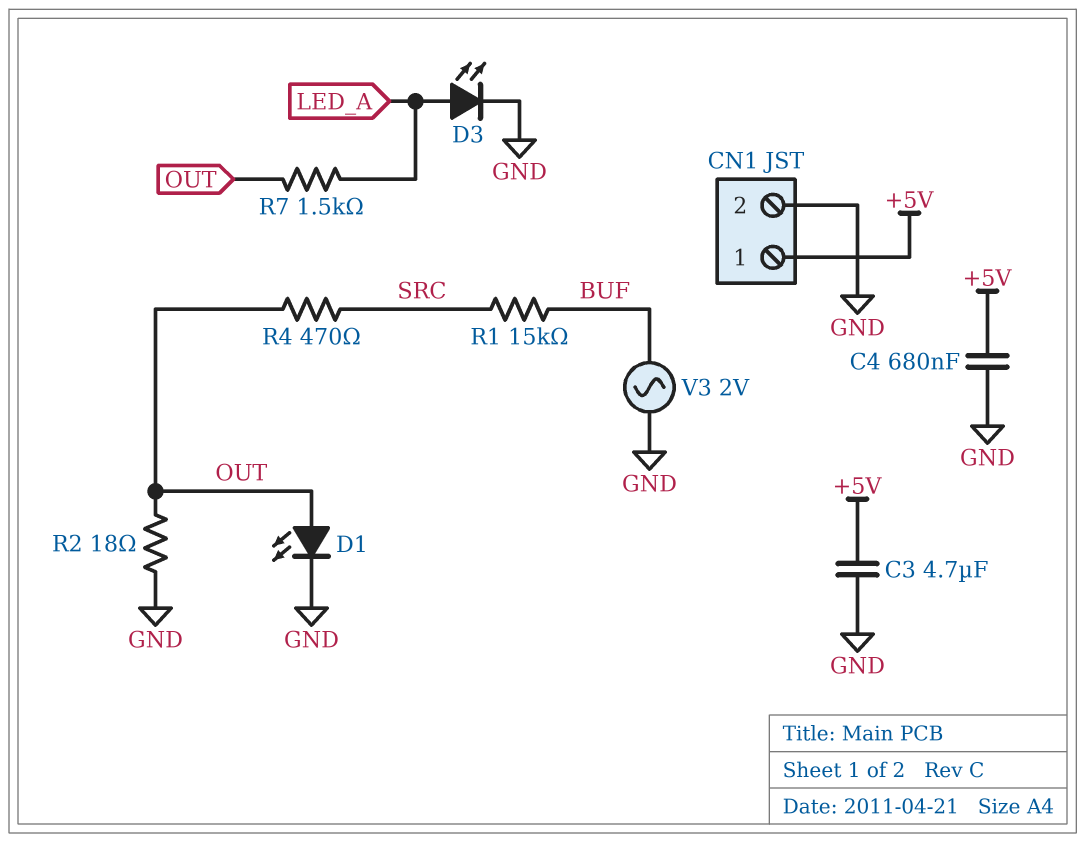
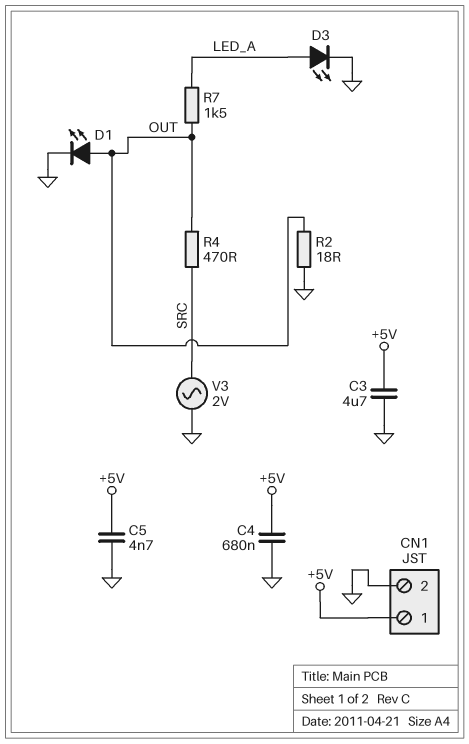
C5: none -> 4.7nF (+5V, GND)
R1: 15k (BUF, SRC) -> none
V3: AC 2V (BUF, GND) -> AC 2V (GND, SRC)

